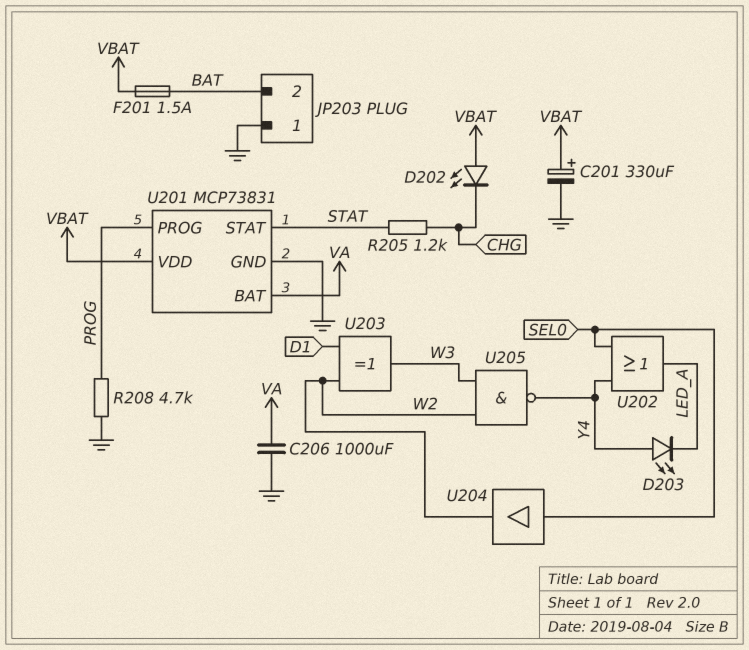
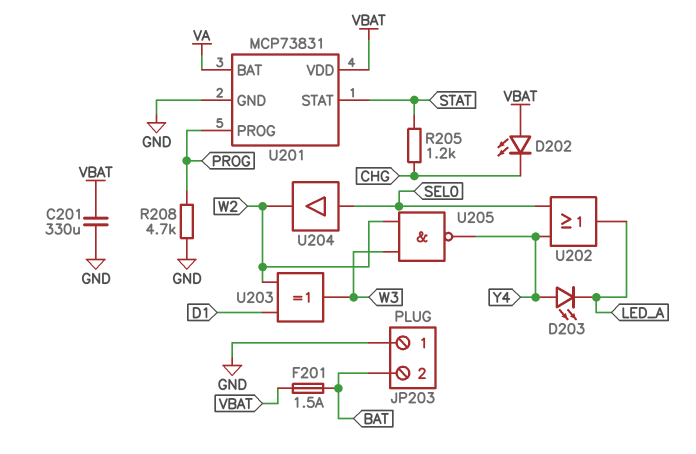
C201: 330uF (plus VBAT, minus GND) -> 330uF (GND, VBAT)
C206: 1000uF (GND, VA) -> none

